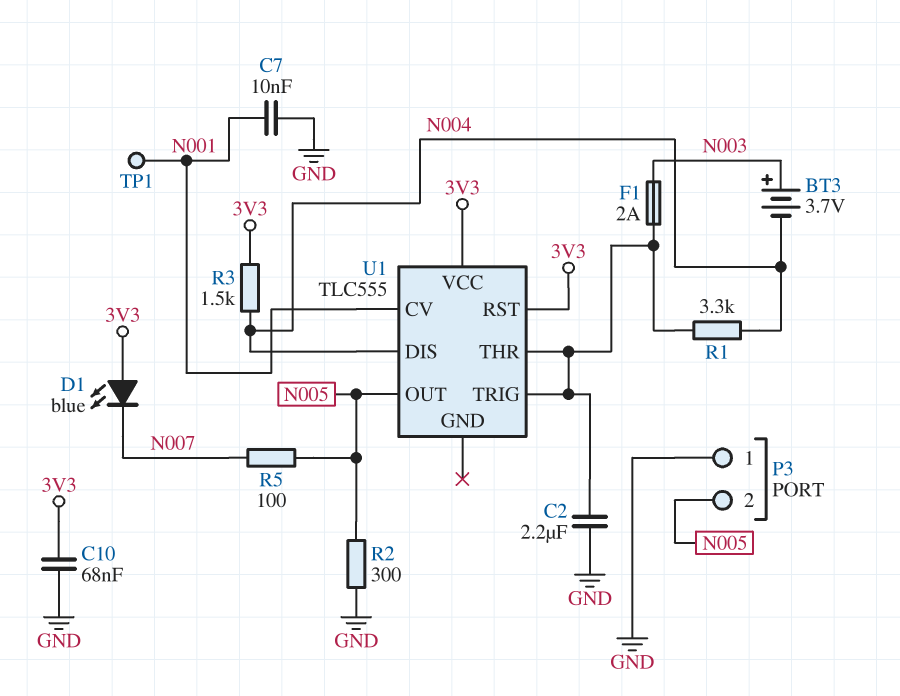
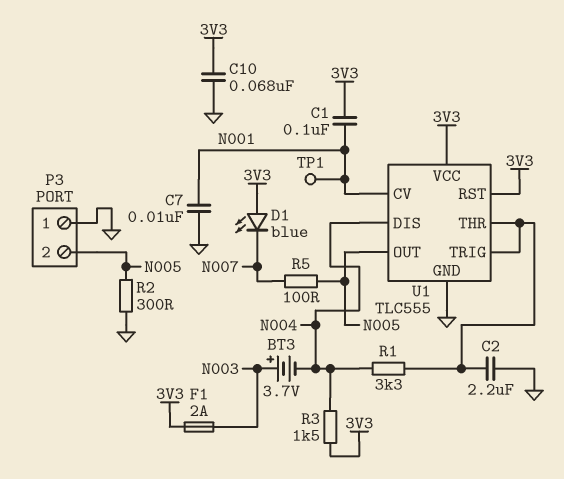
C1: none -> 100nF (3V3, N001)
F1: 2A (N003, U1/THR) -> 2A (3V3, N003)
U1 pin GND: none -> GND

